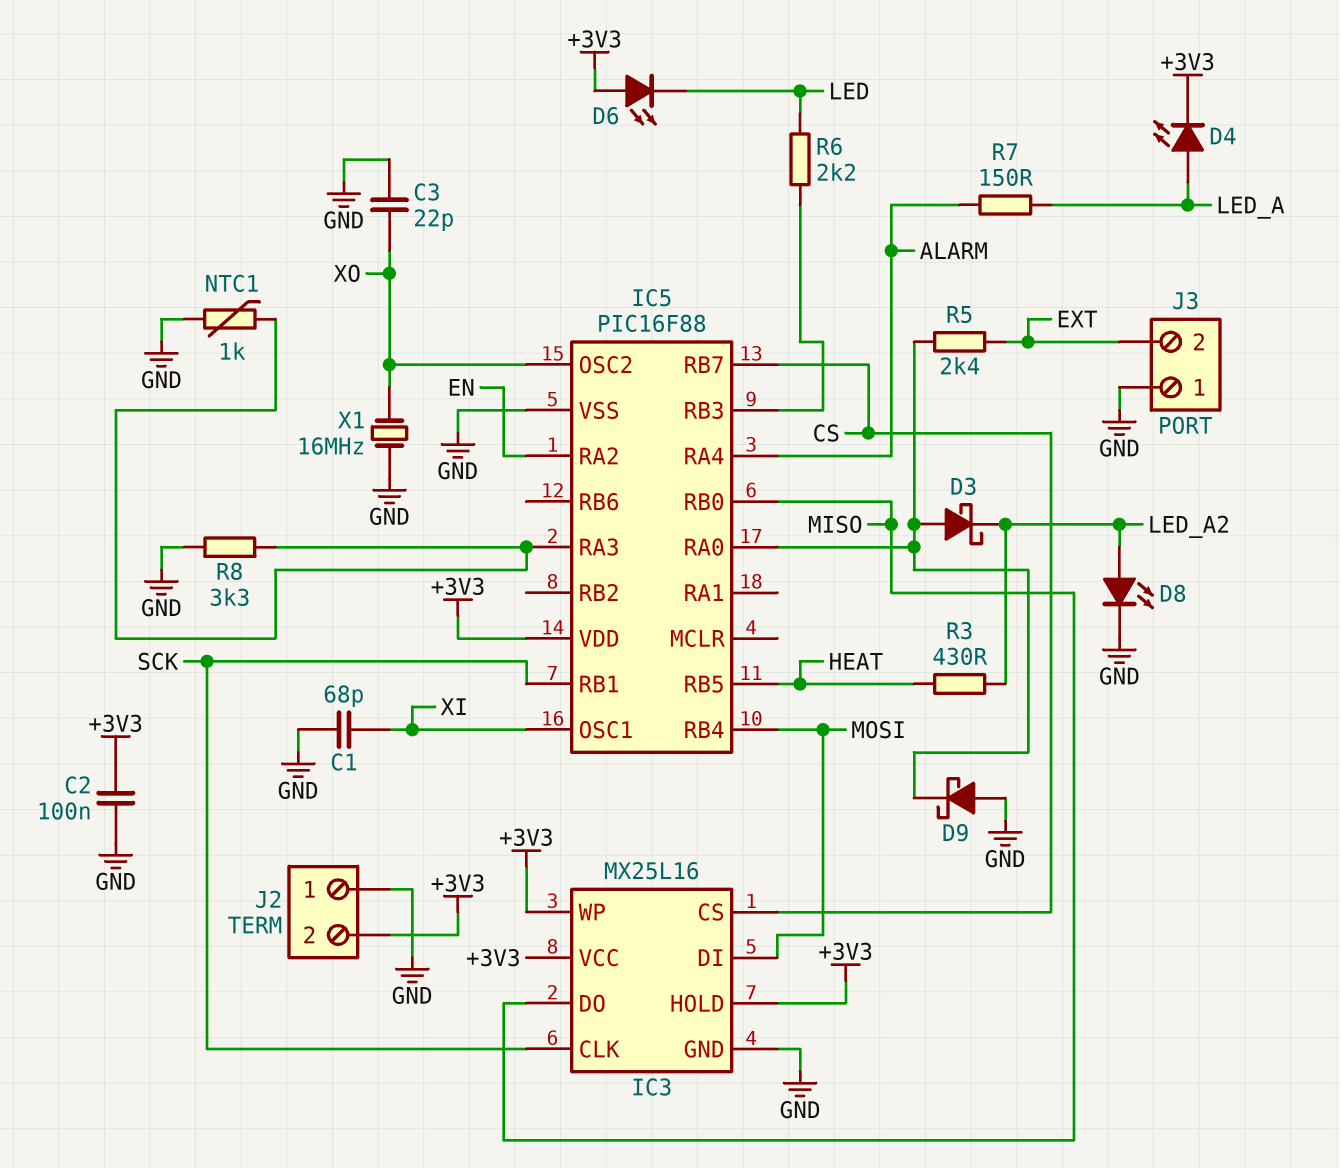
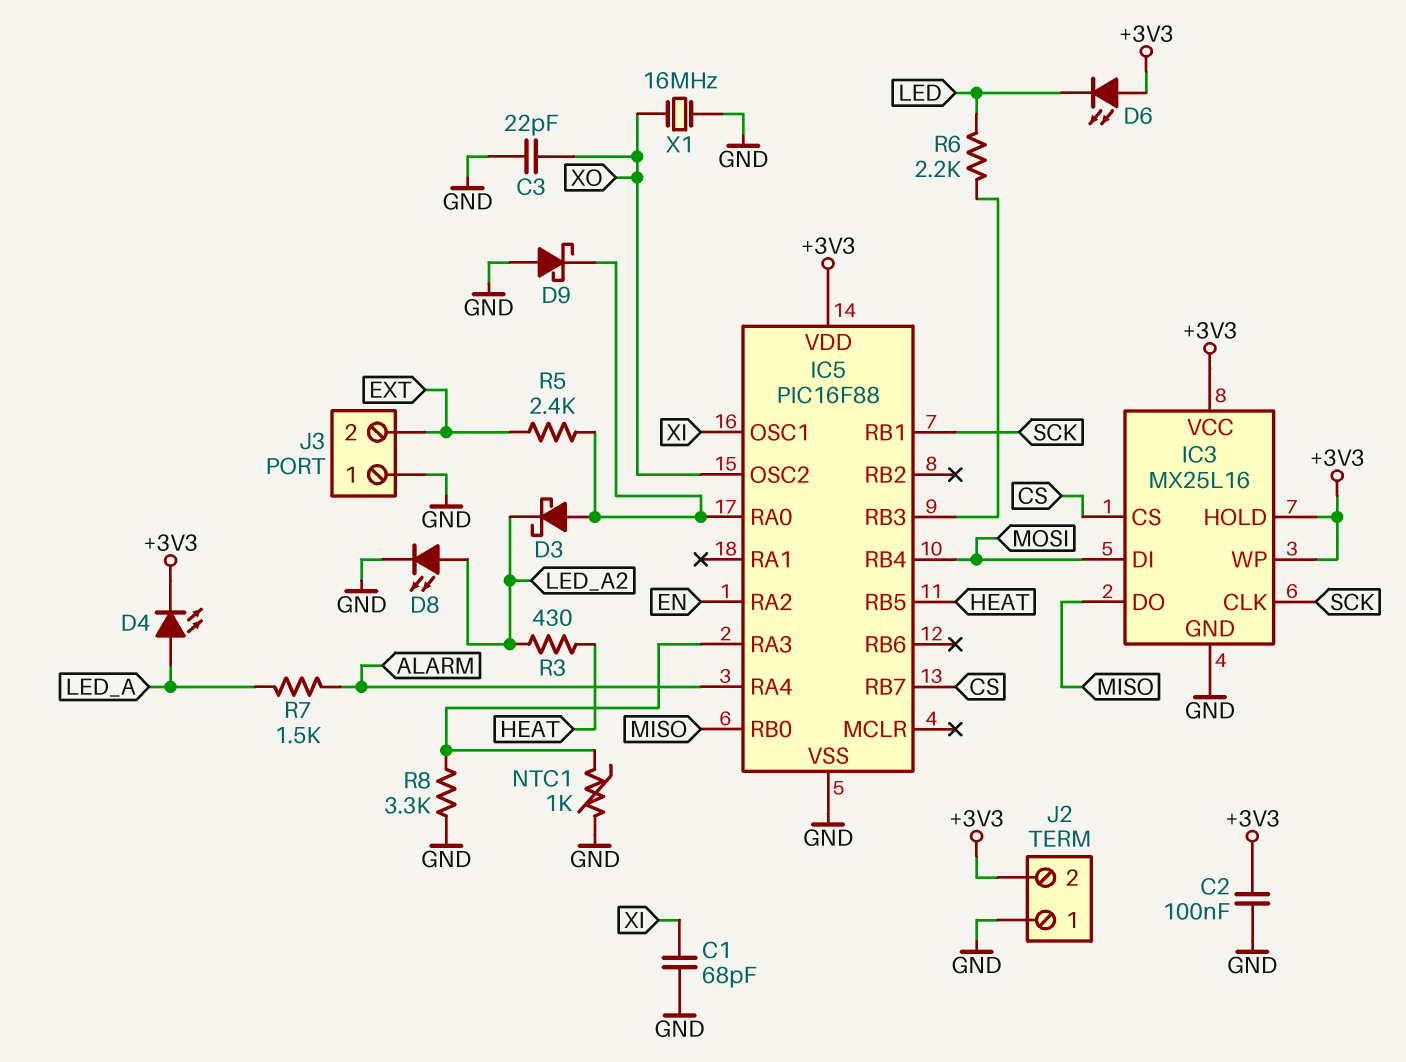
R7: 150 (ALARM, LED_A) -> 1.5k (ALARM, LED_A)

